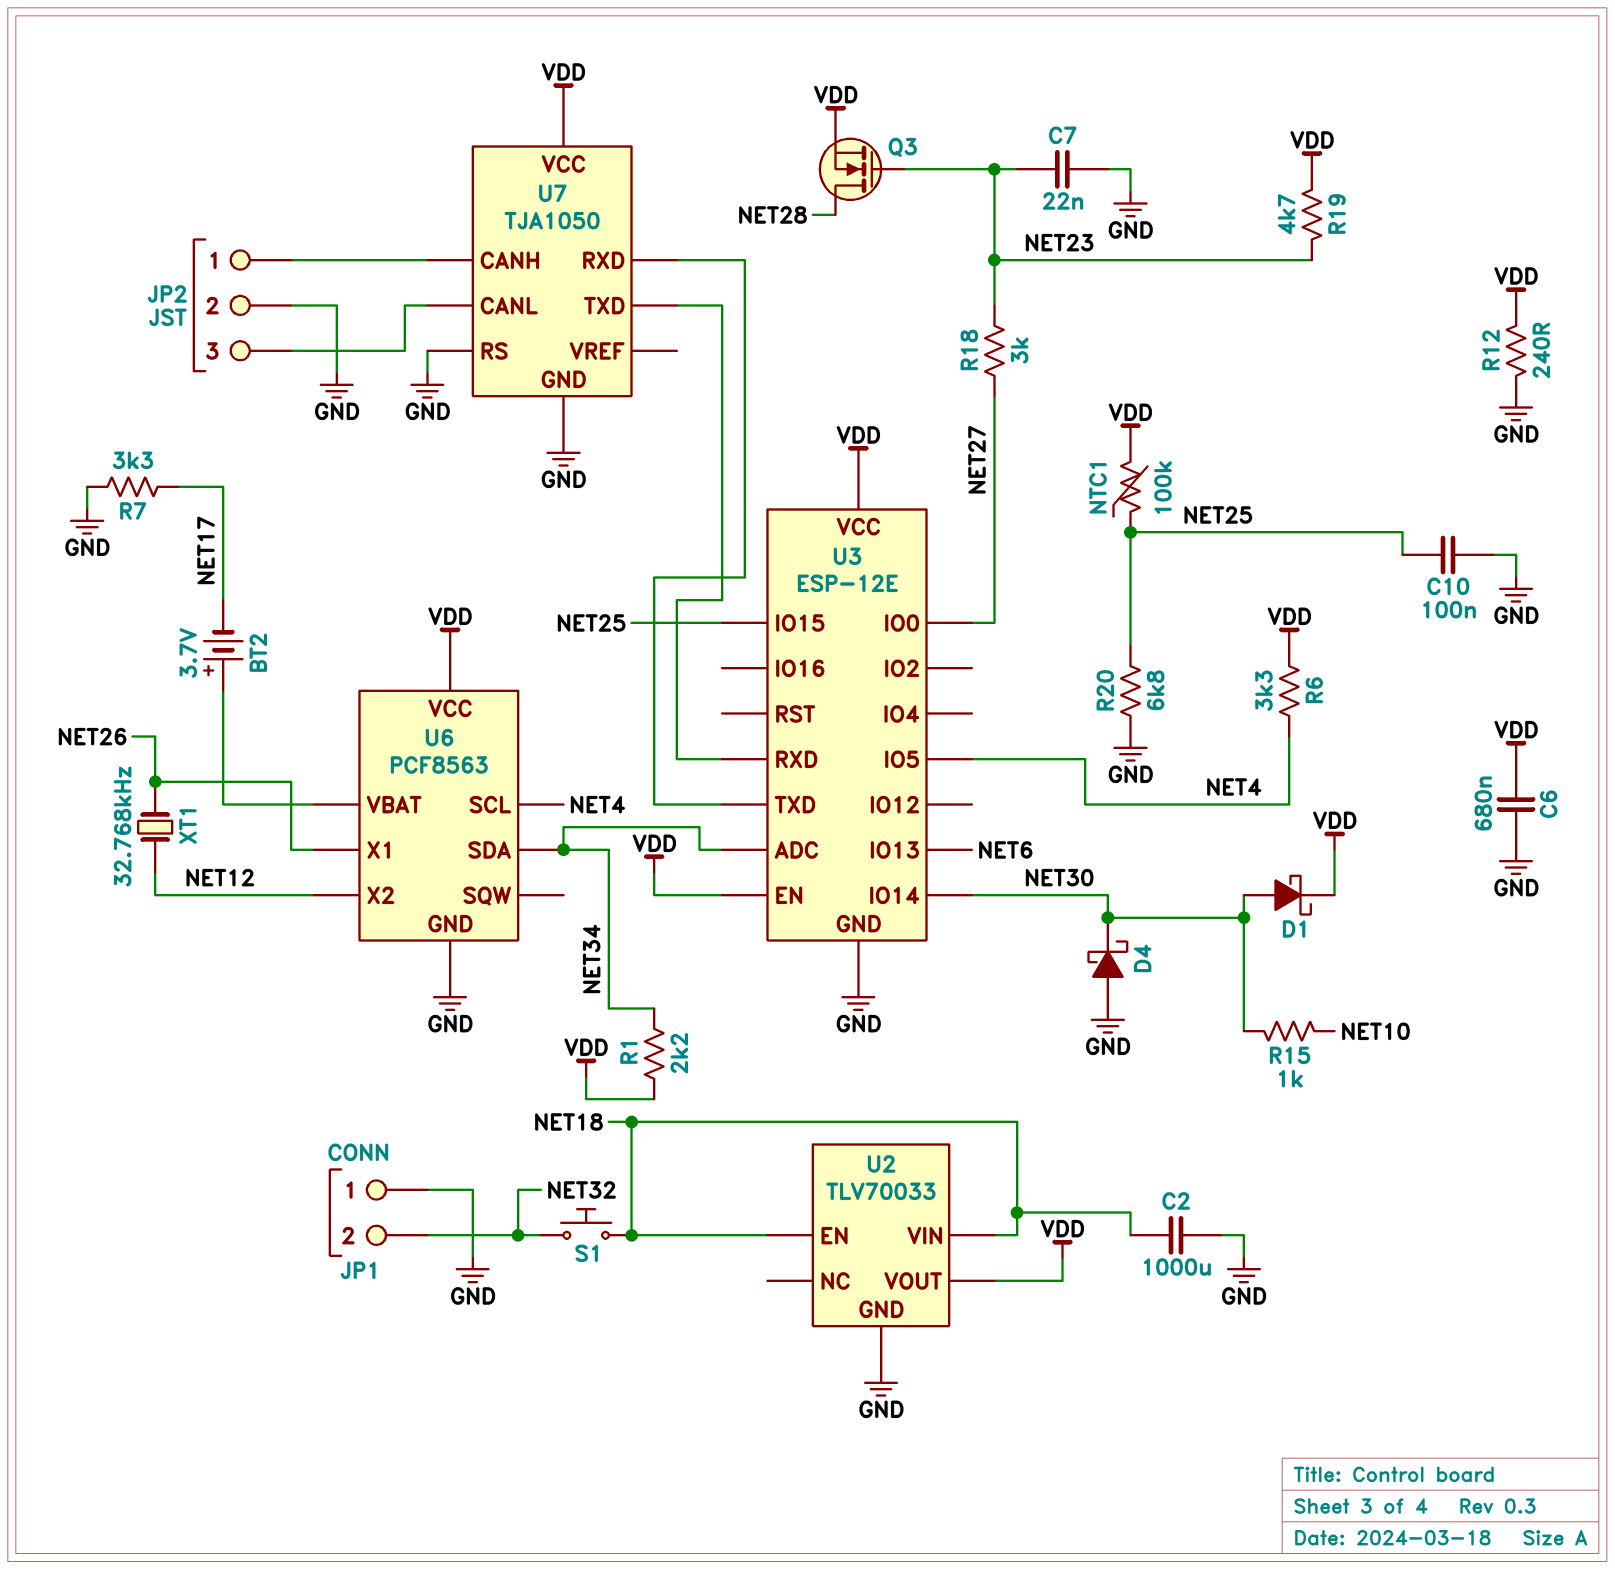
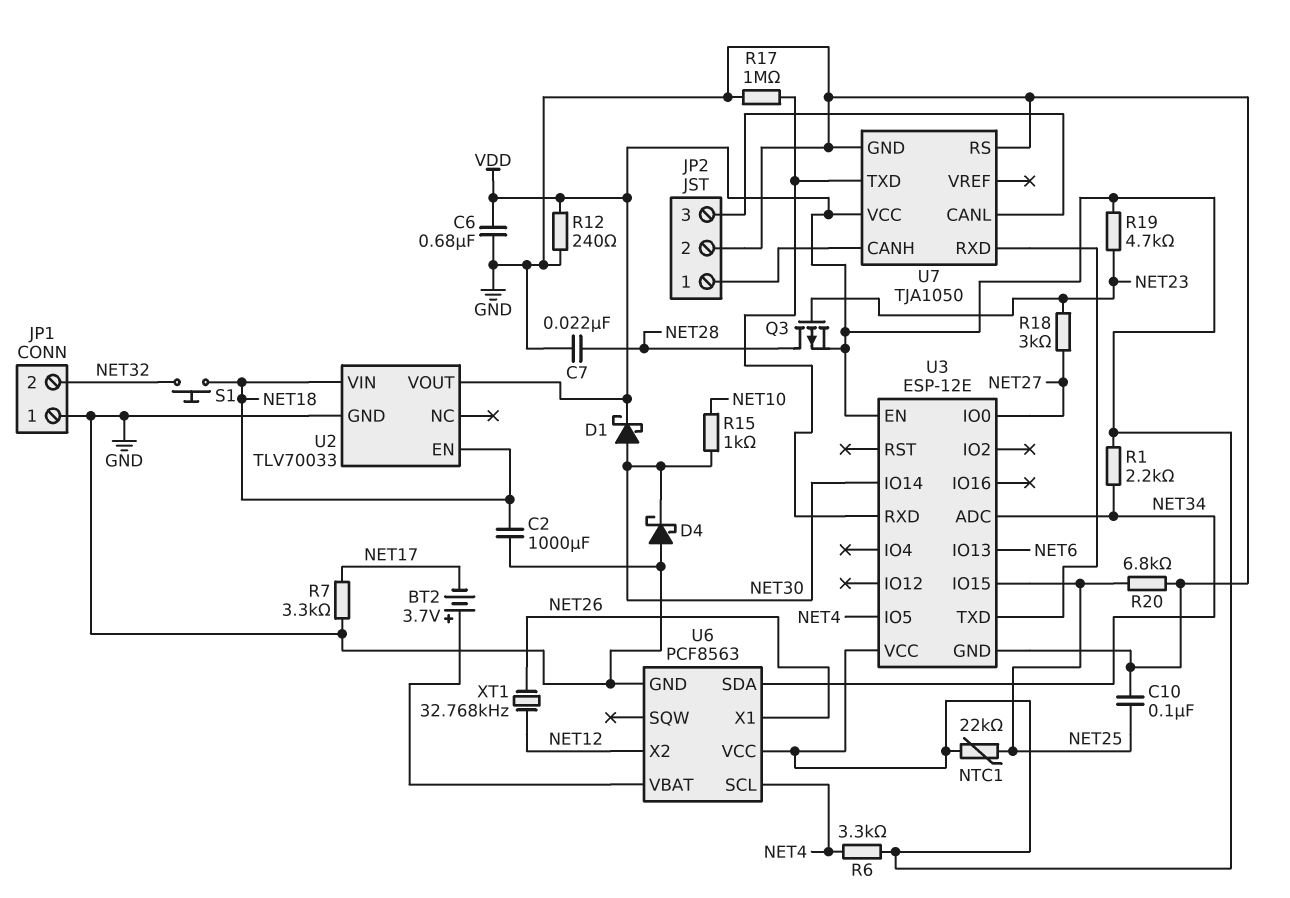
C7: 22nF (GND, NET23) -> 22nF (GND, NET28)
NTC1: 100k (NET25, VDD) -> 22k (NET25, VDD)
Q3: NMOS (G NET23, D NET28, S VDD) -> PMOS (G NET23, D NET28, S VDD)
R17: none -> 1M (GND, U3/RXD)

